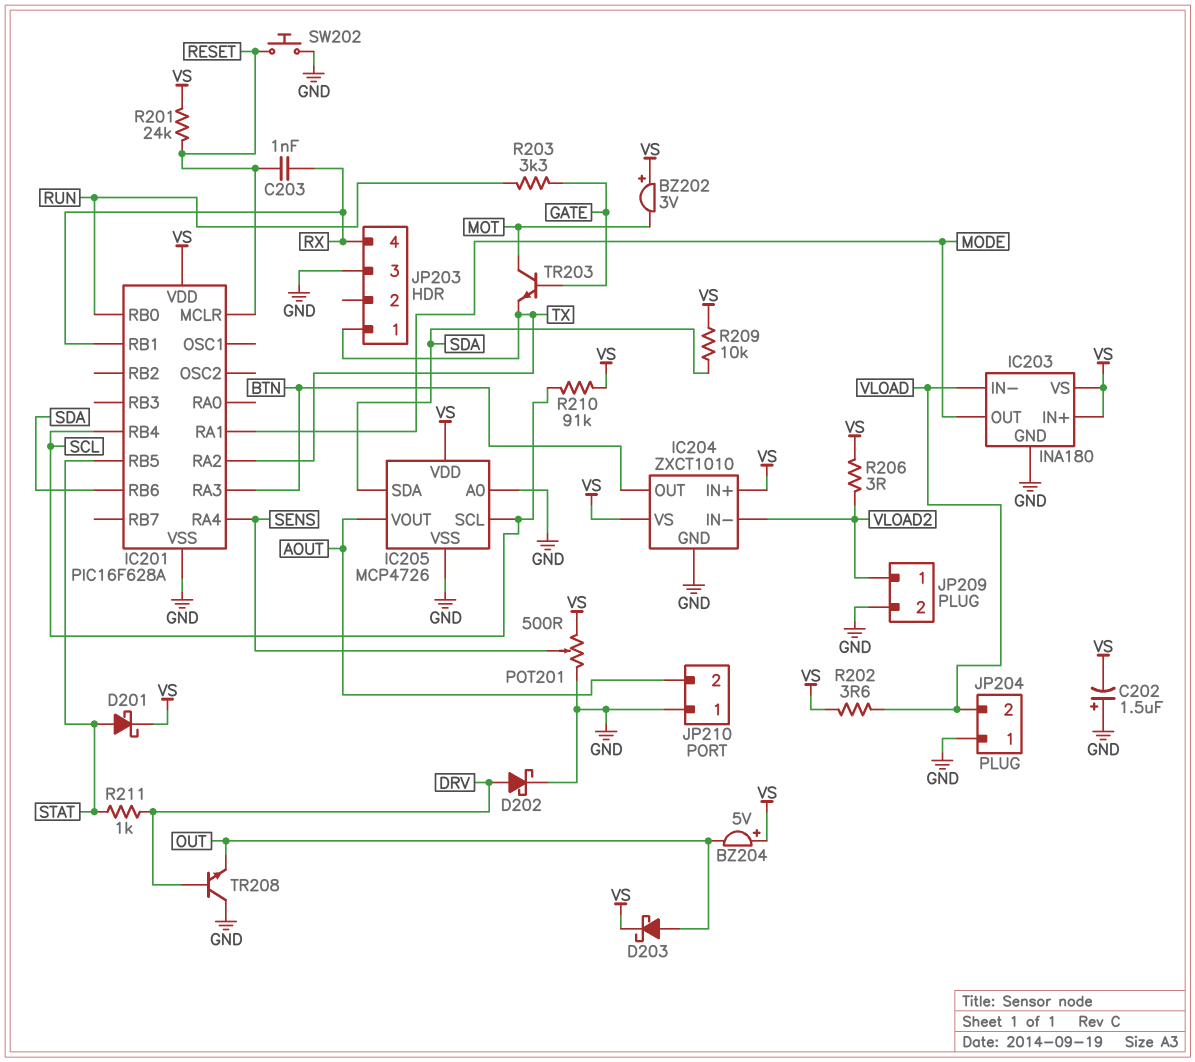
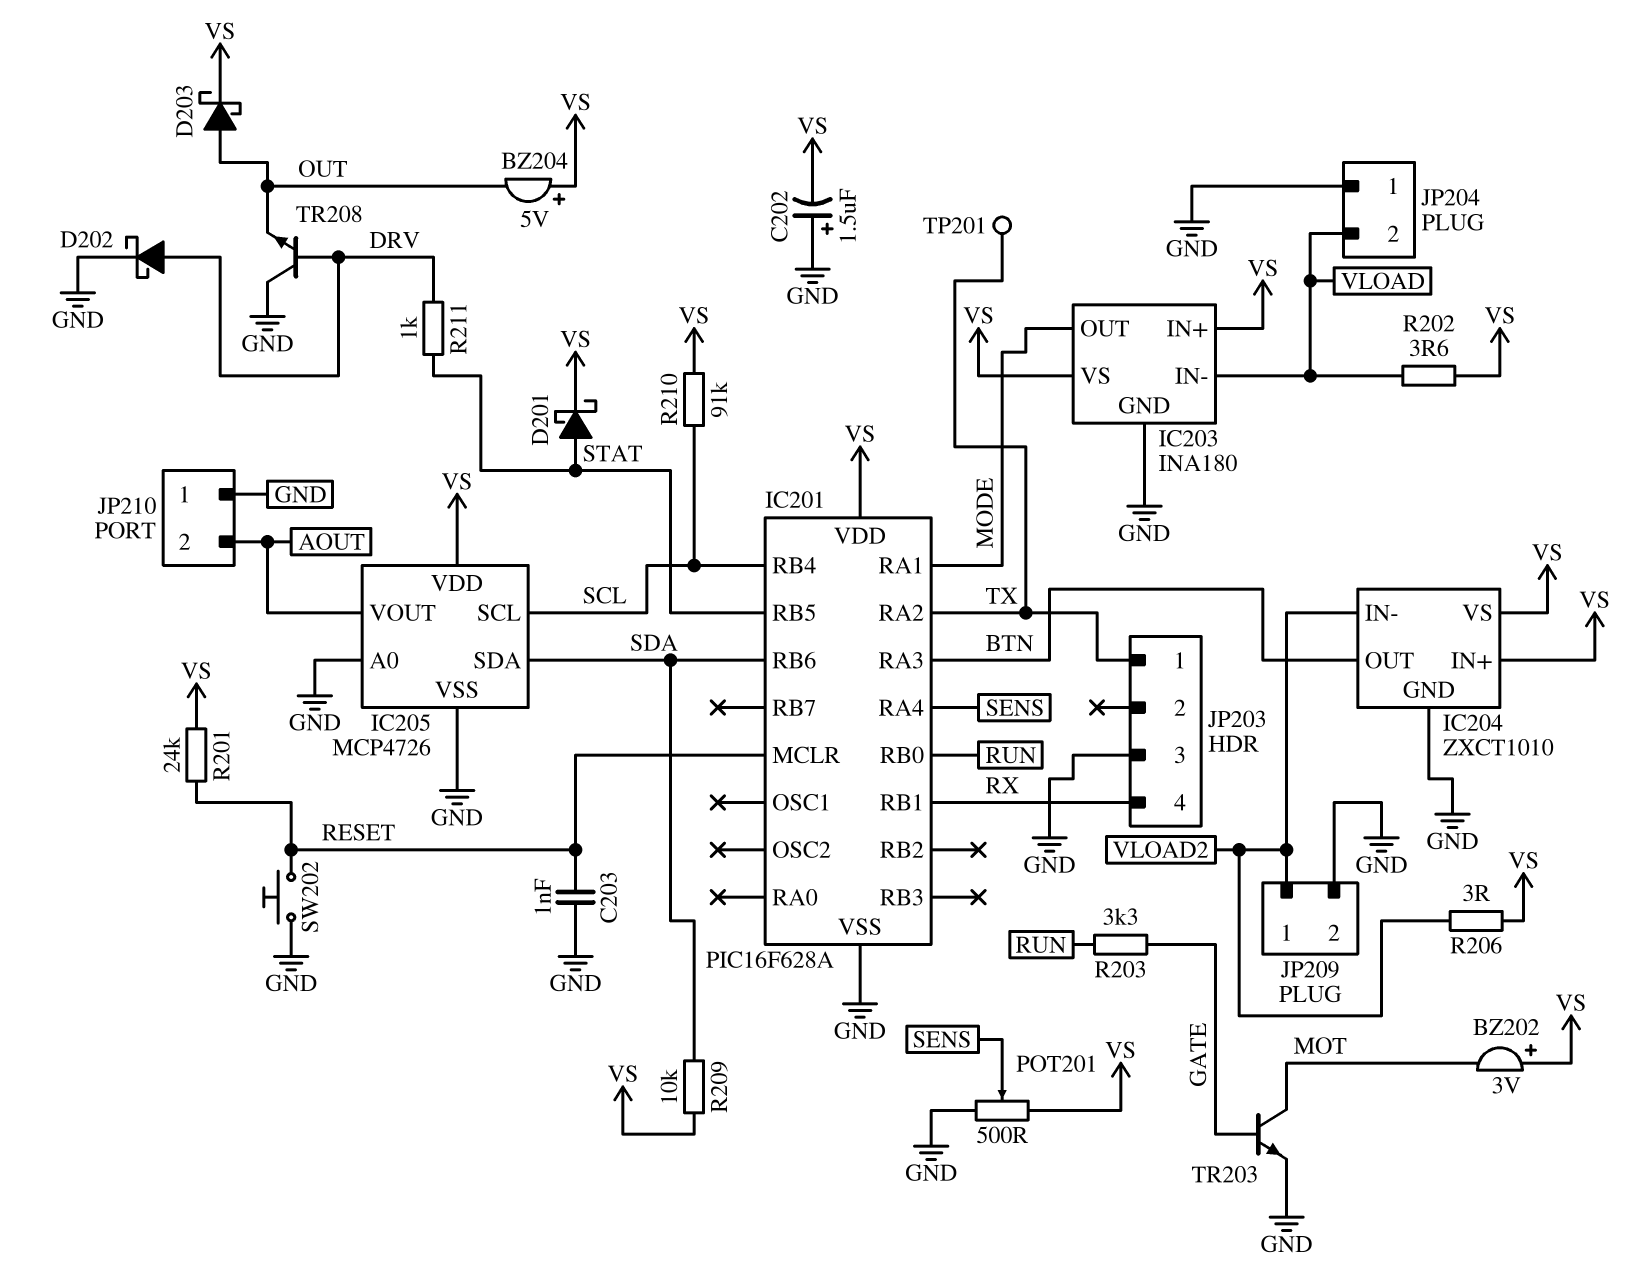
C203: 1nF (RESET, RX) -> 1nF (GND, RESET)
TP201: none -> test point (TX)
TR203: NPN (B GATE, C MOT, E TX) -> NPN (B GATE, C MOT, E GND)

